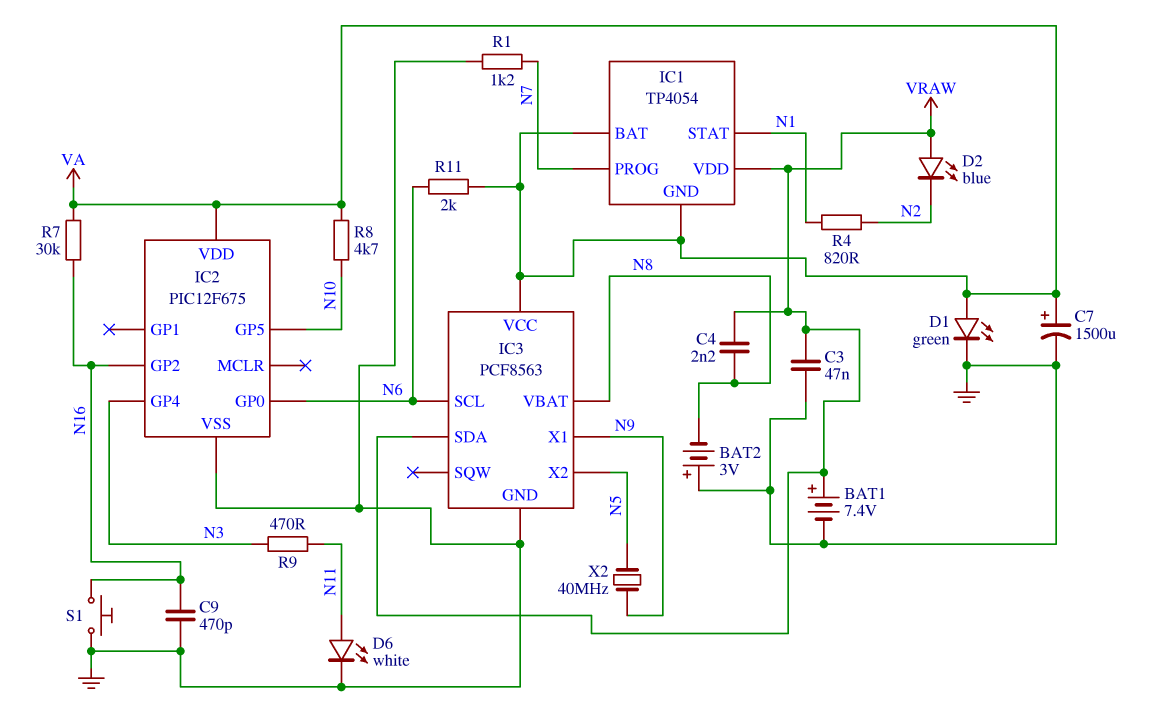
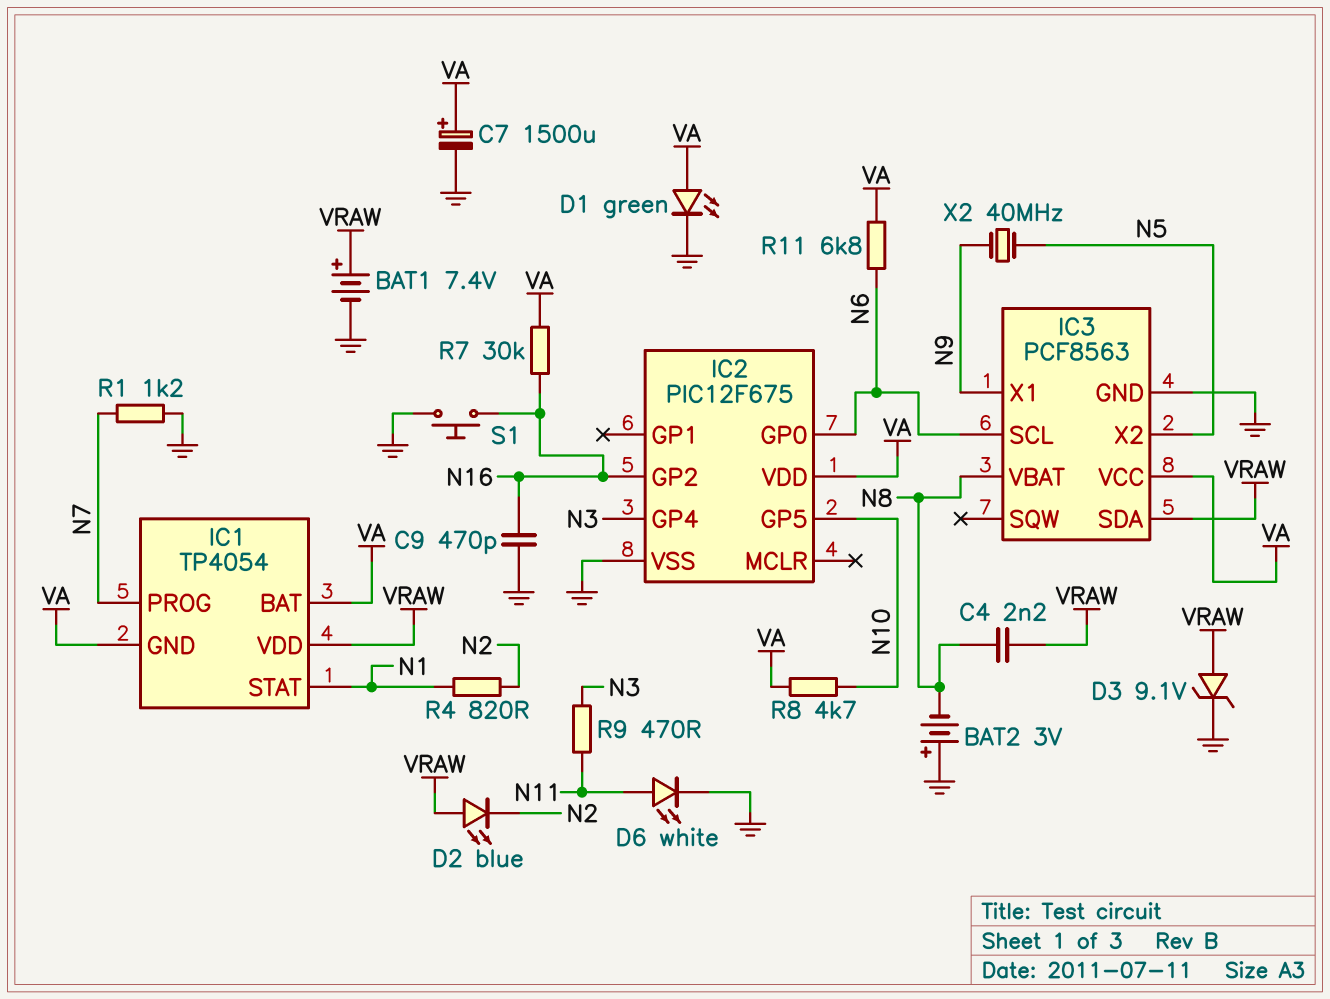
C3: 47nF (GND, VRAW) -> none
D3: none -> zener 9.1V (A VRAW, K GND)
R11: 2k (N6, VA) -> 6.8k (N6, VA)

